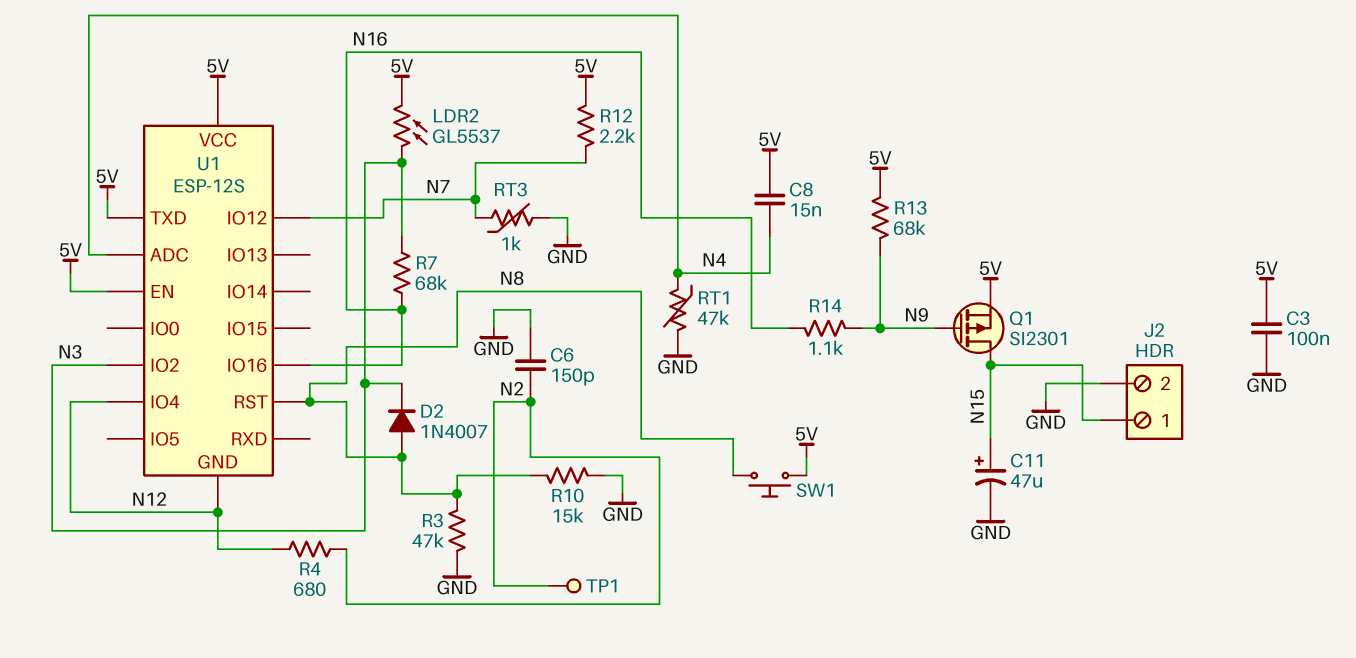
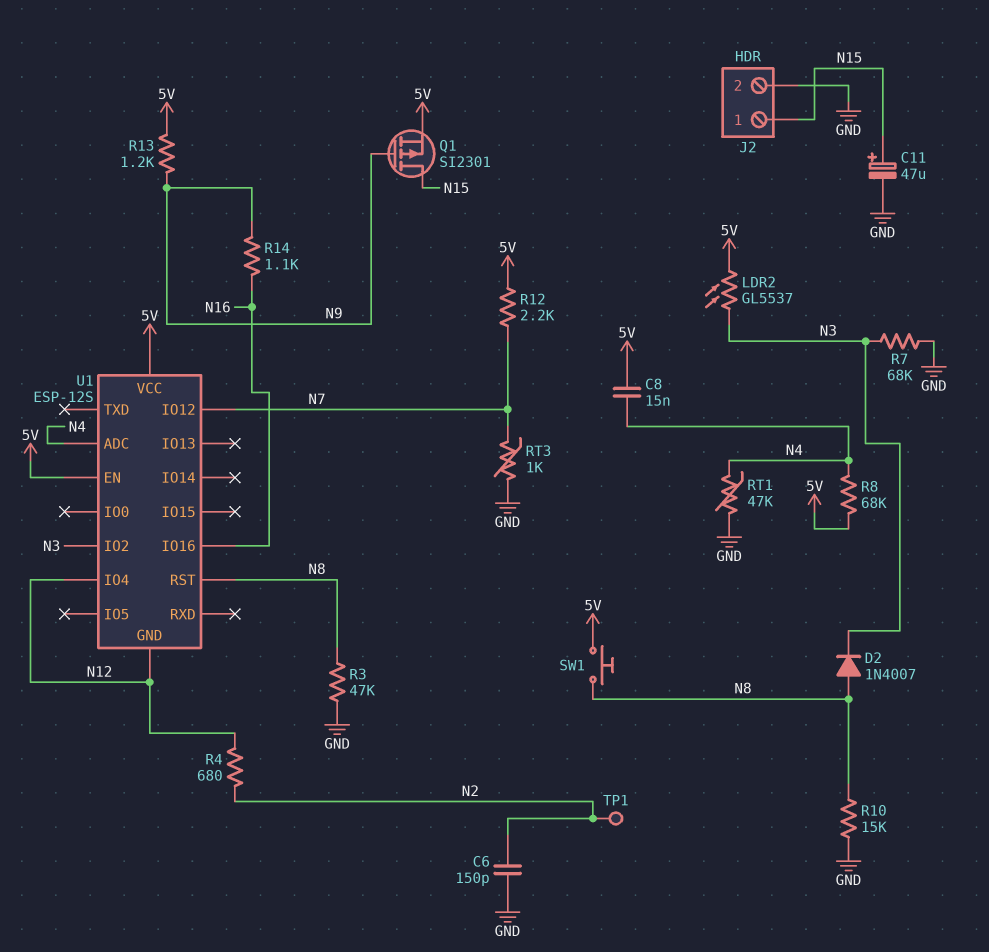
C3: 100nF (5V, GND) -> none
R7: 68k (N3, N16) -> 68k (GND, N3)
R8: none -> 68k (5V, N4)
R13: 68k (5V, N9) -> 1.2k (5V, N9)
U1 pin TXD: 5V -> none

